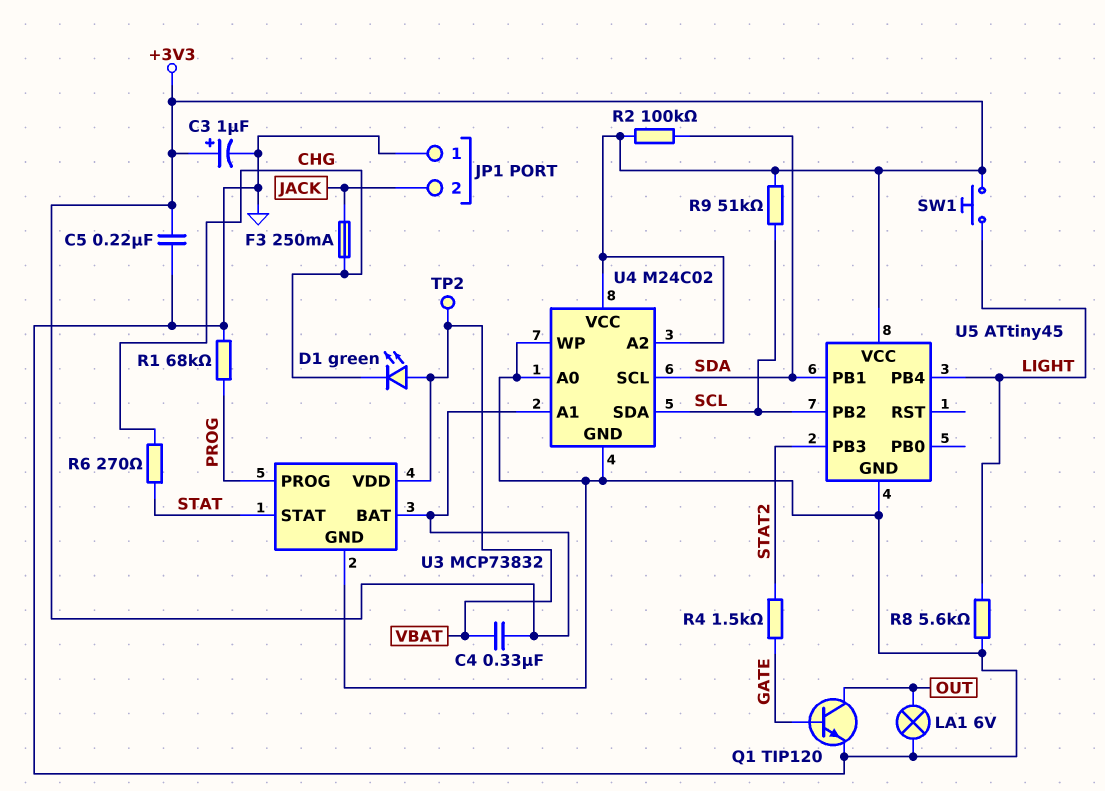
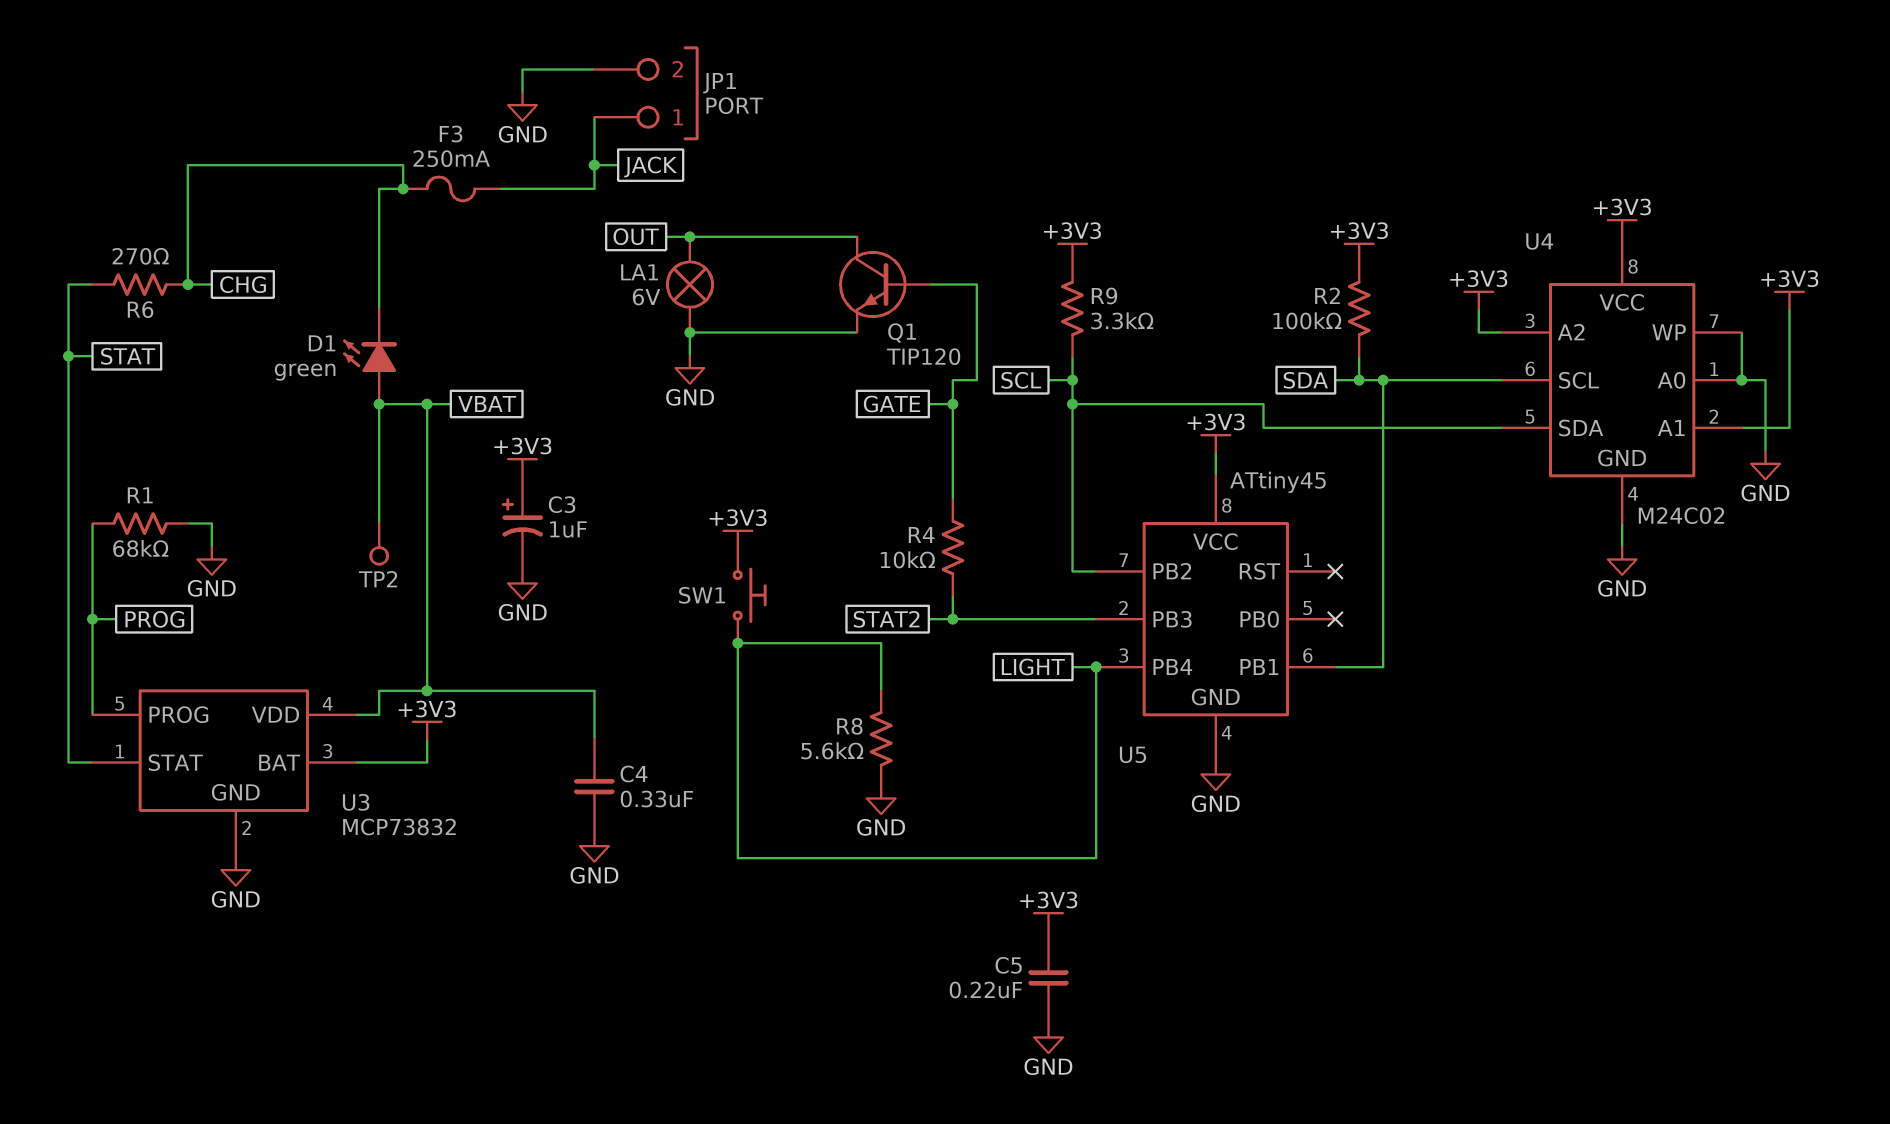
C4: 330nF (+3V3, VBAT) -> 330nF (GND, VBAT)
JP1 pin 1: GND -> JACK
JP1 pin 2: JACK -> GND
R4: 1.5k (GATE, STAT2) -> 10k (GATE, STAT2)
R9: 51k (+3V3, SCL) -> 3.3k (+3V3, SCL)

